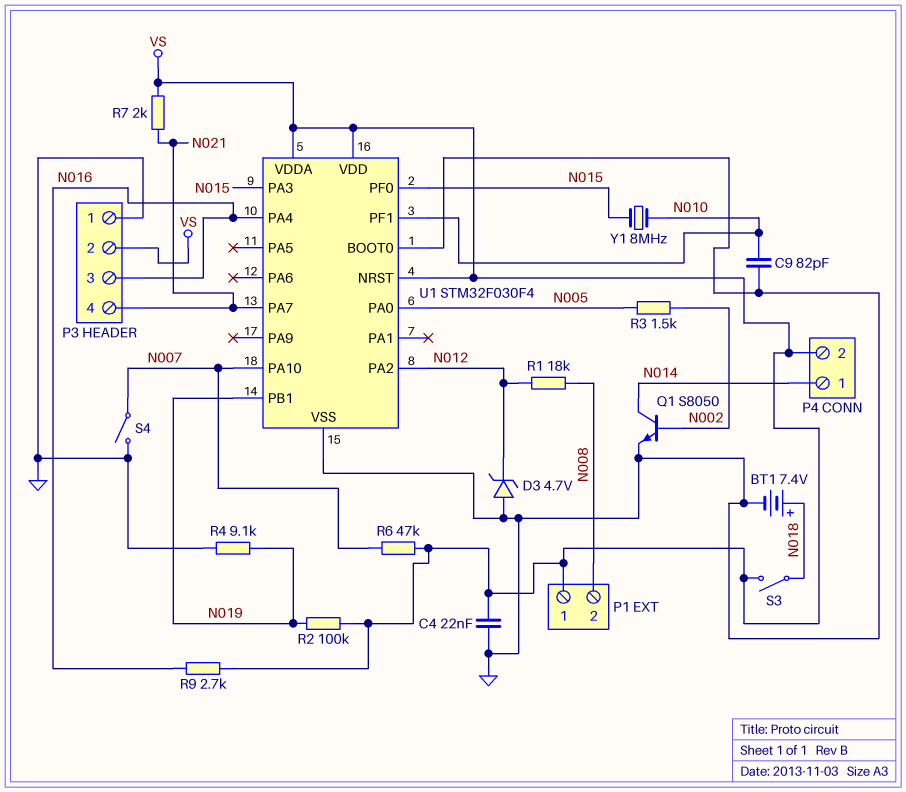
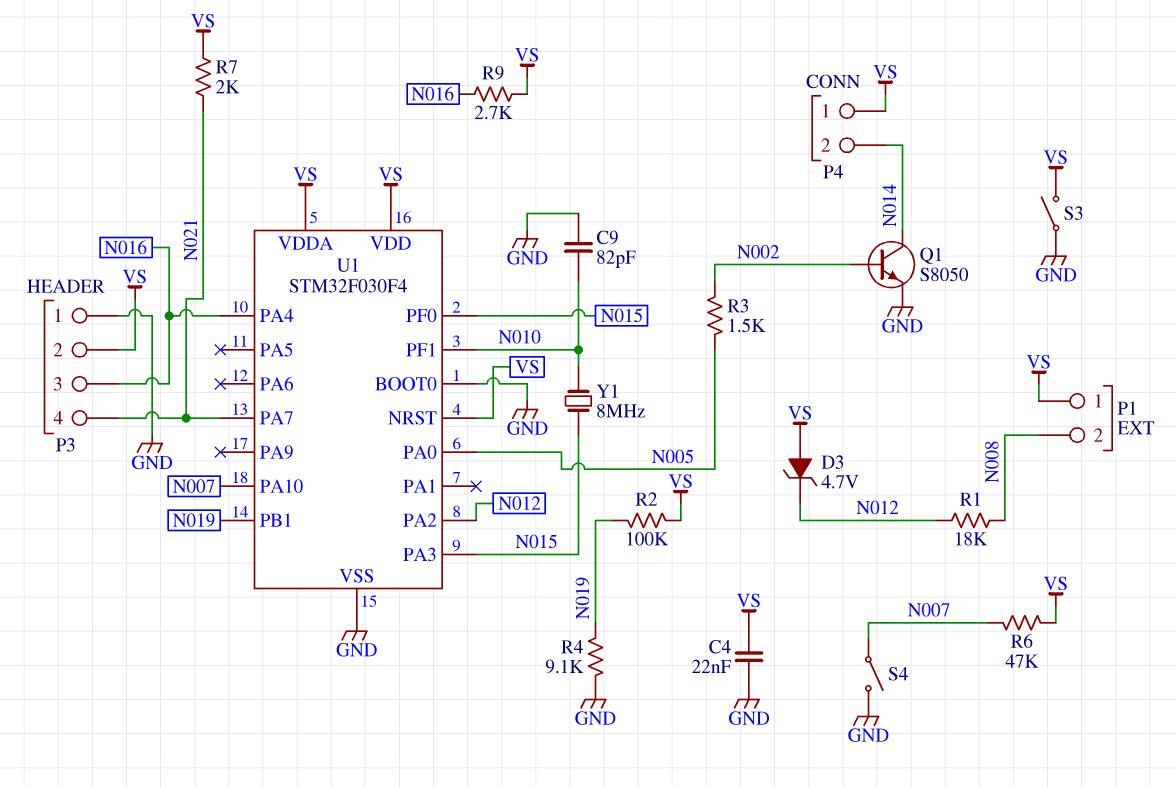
BT1: 7.4V (plus N018, minus GND) -> none
D3: zener 4.7V (A GND, K N012) -> zener 4.7V (A VS, K N012)
P4 pin 1: N014 -> VS
P4 pin 2: VS -> N014
S3: switch (N018, VS) -> switch (GND, VS)

